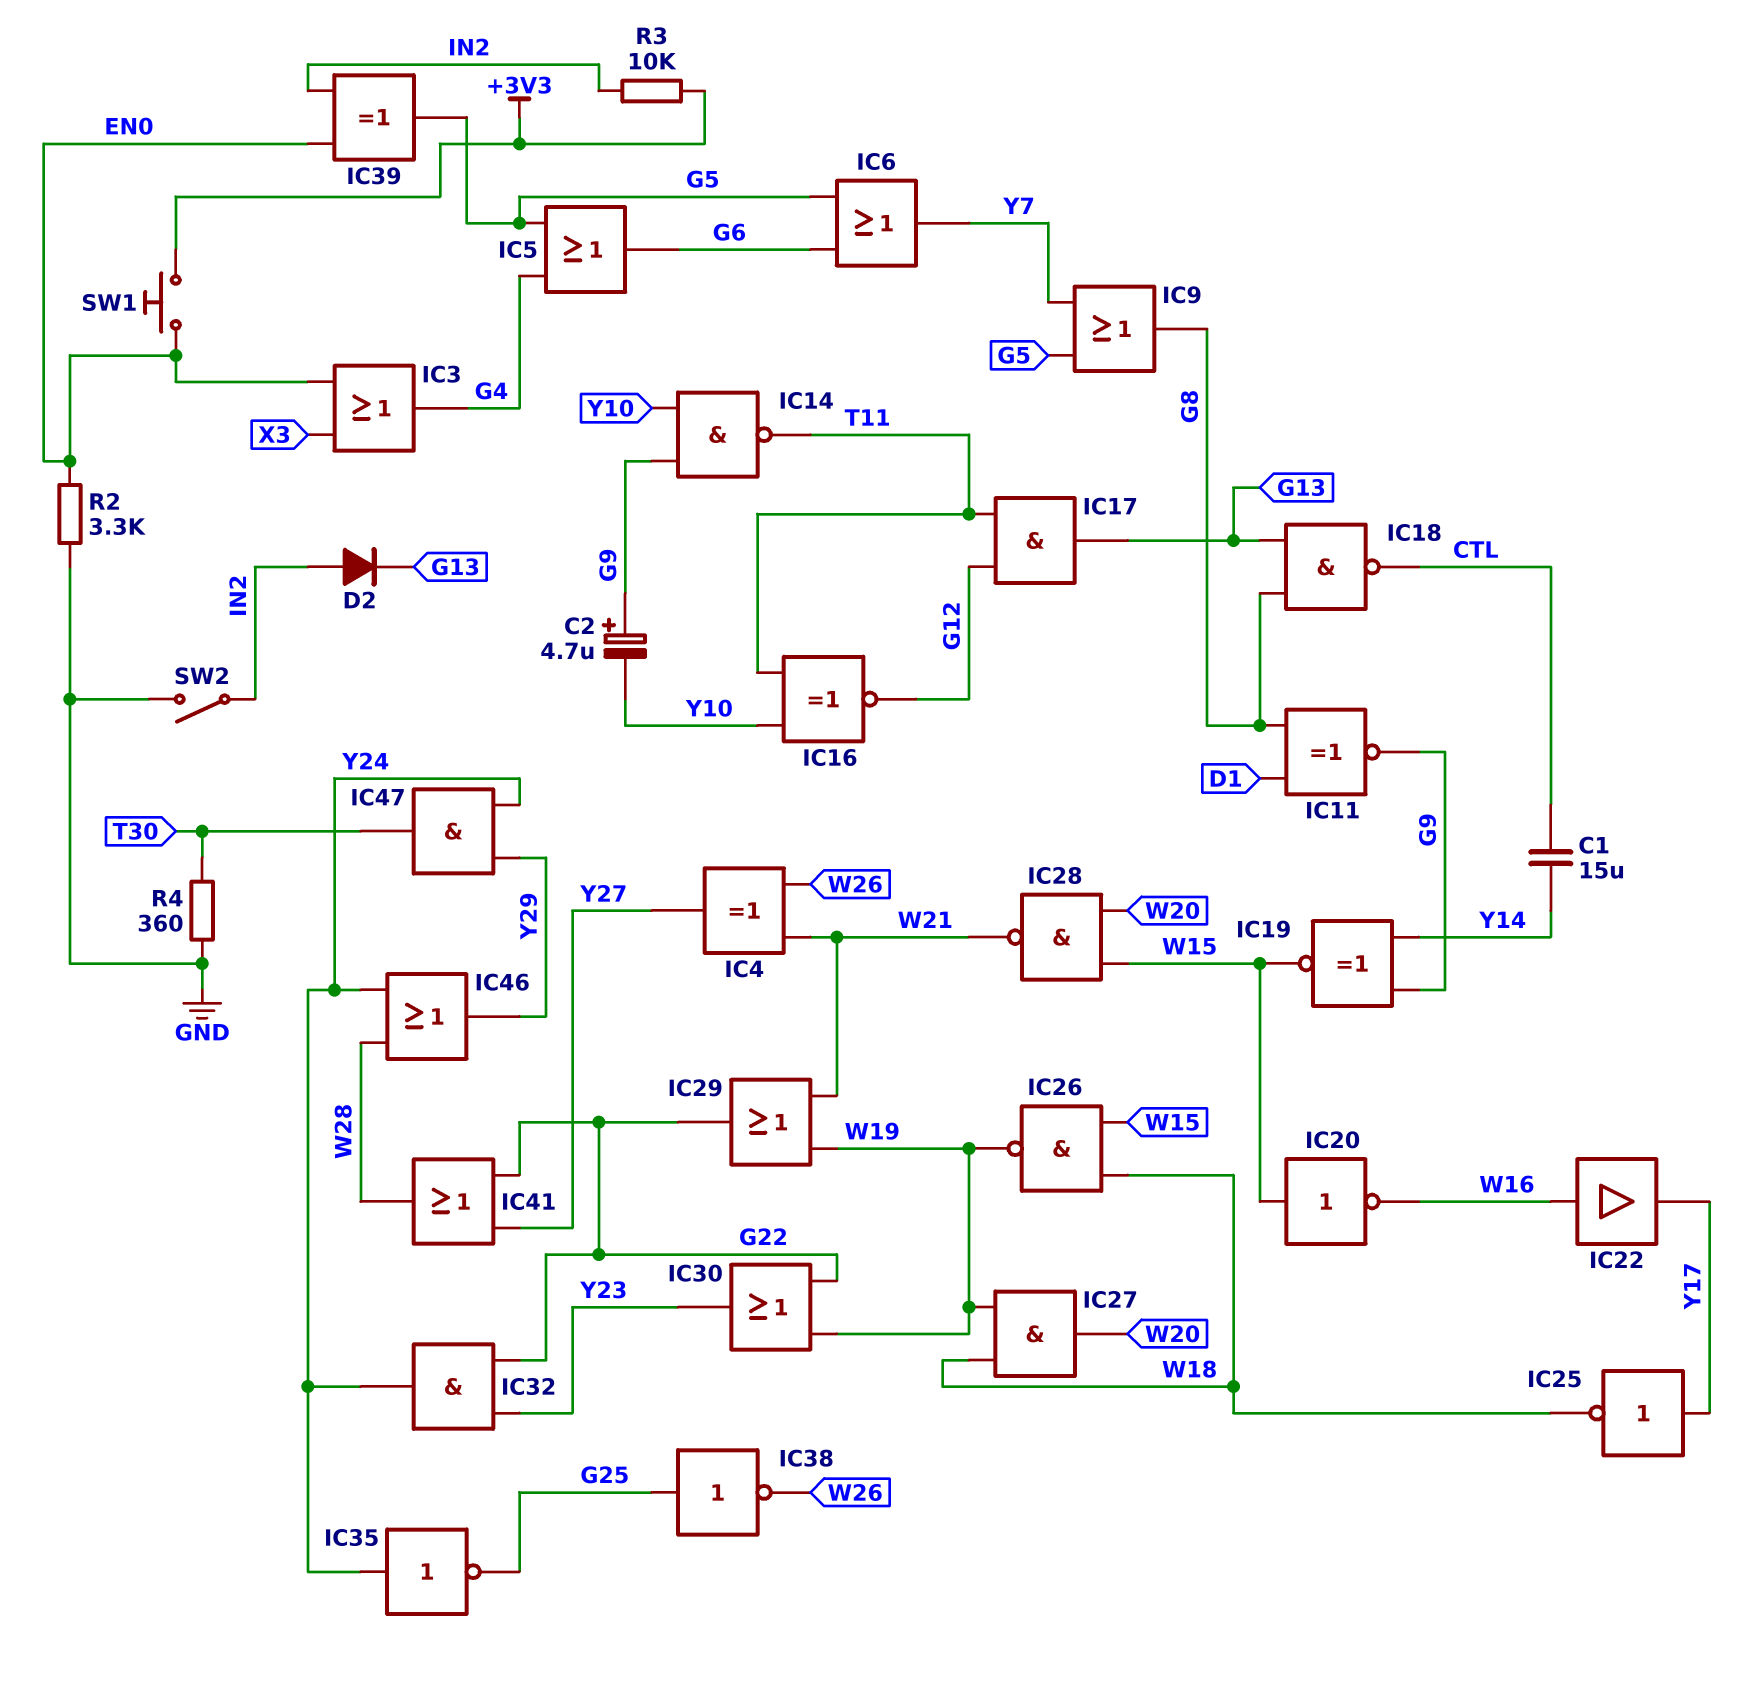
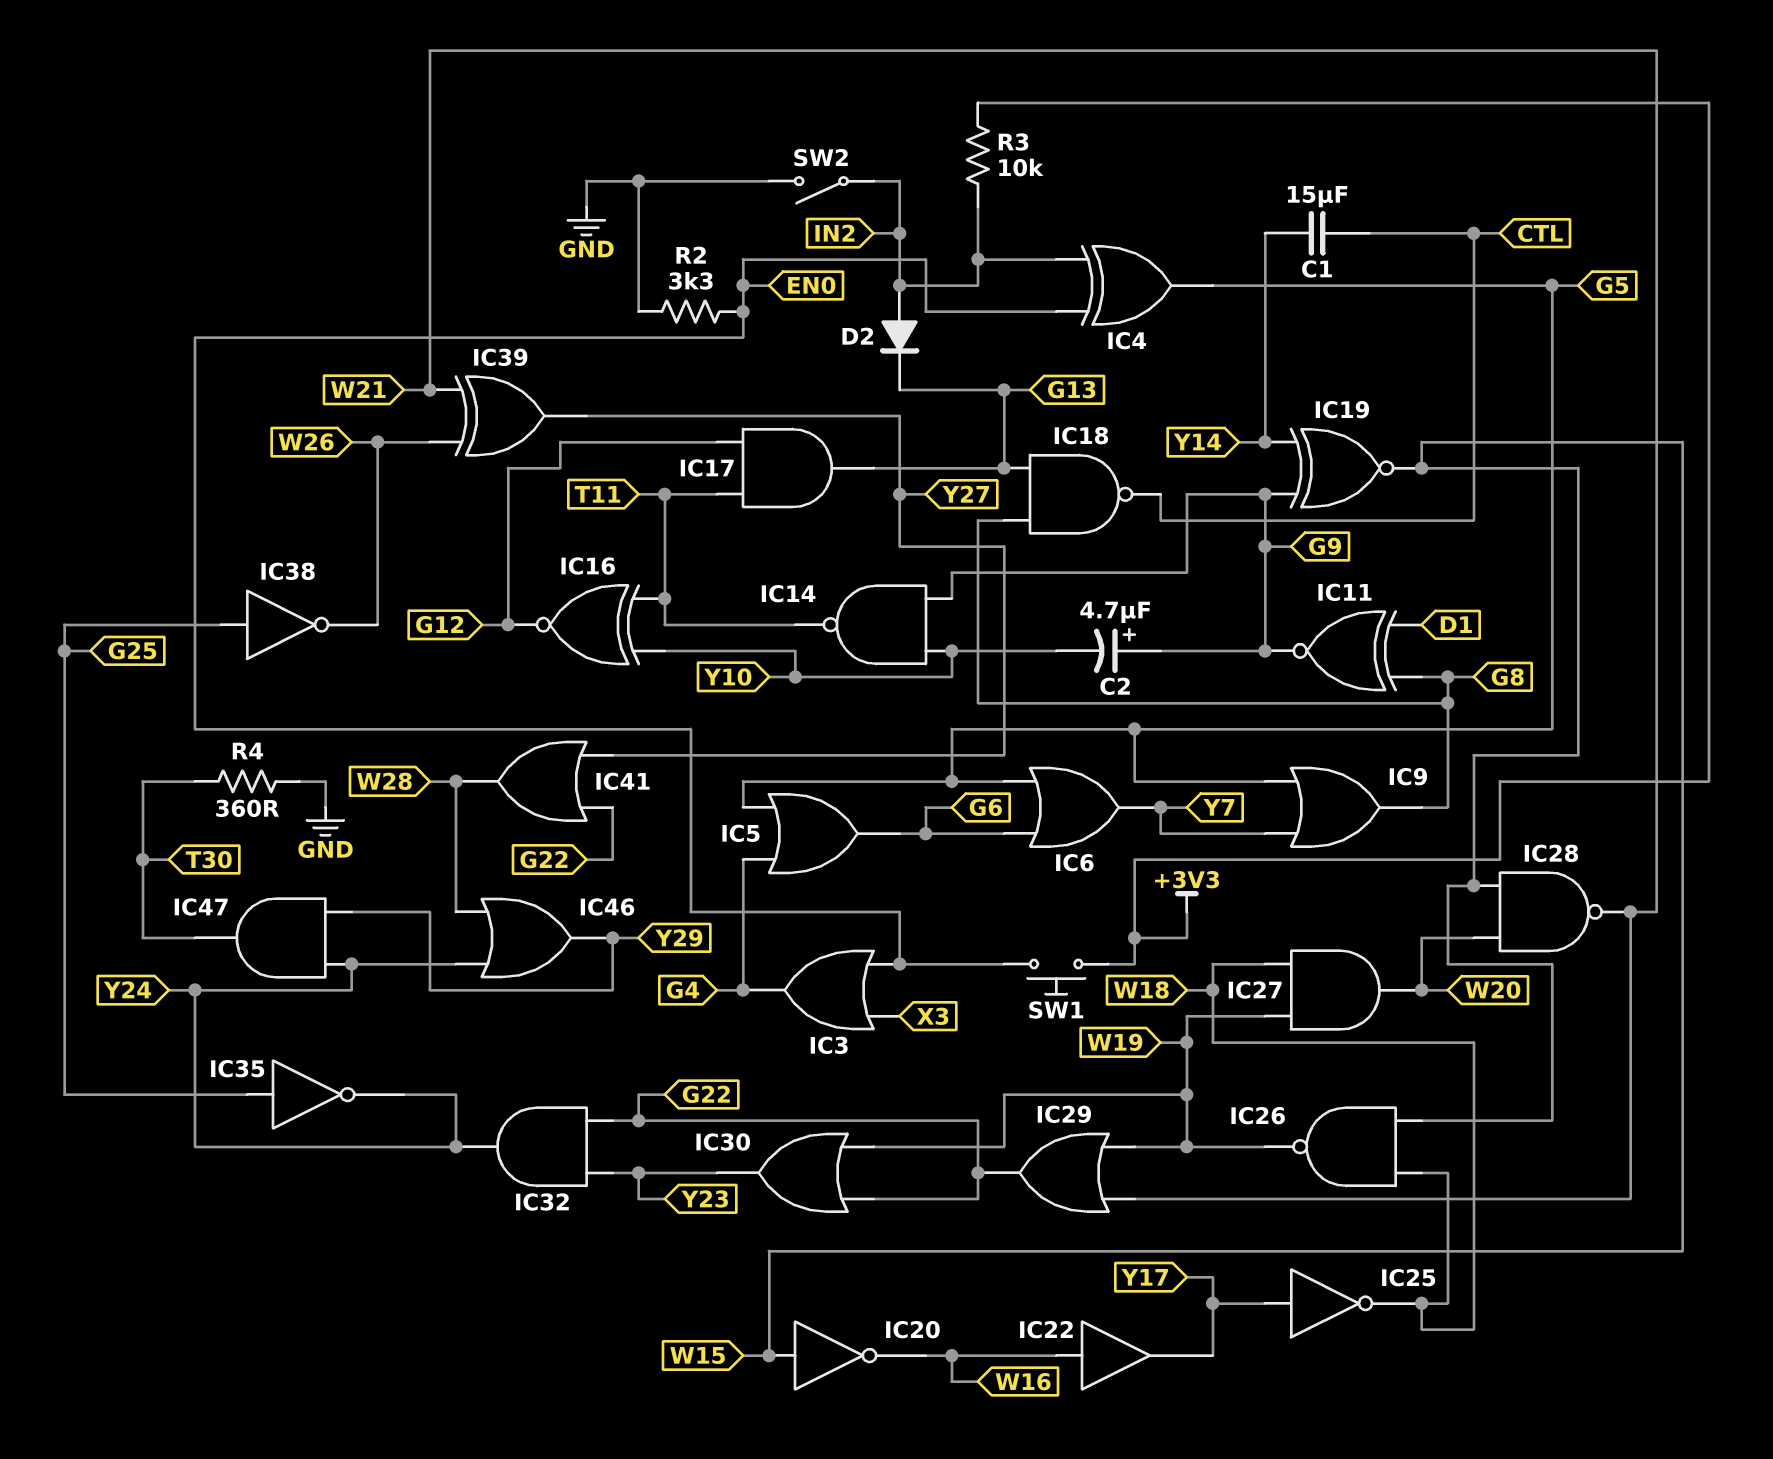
IC4: XOR (in W21, in W26, out Y27) -> XOR (in EN0, in IN2, out G5)
IC35: NOT (in Y24, out G25) -> NOT (in G25, out Y24)
IC39: XOR (in EN0, in IN2, out G5) -> XOR (in W21, in W26, out Y27)

